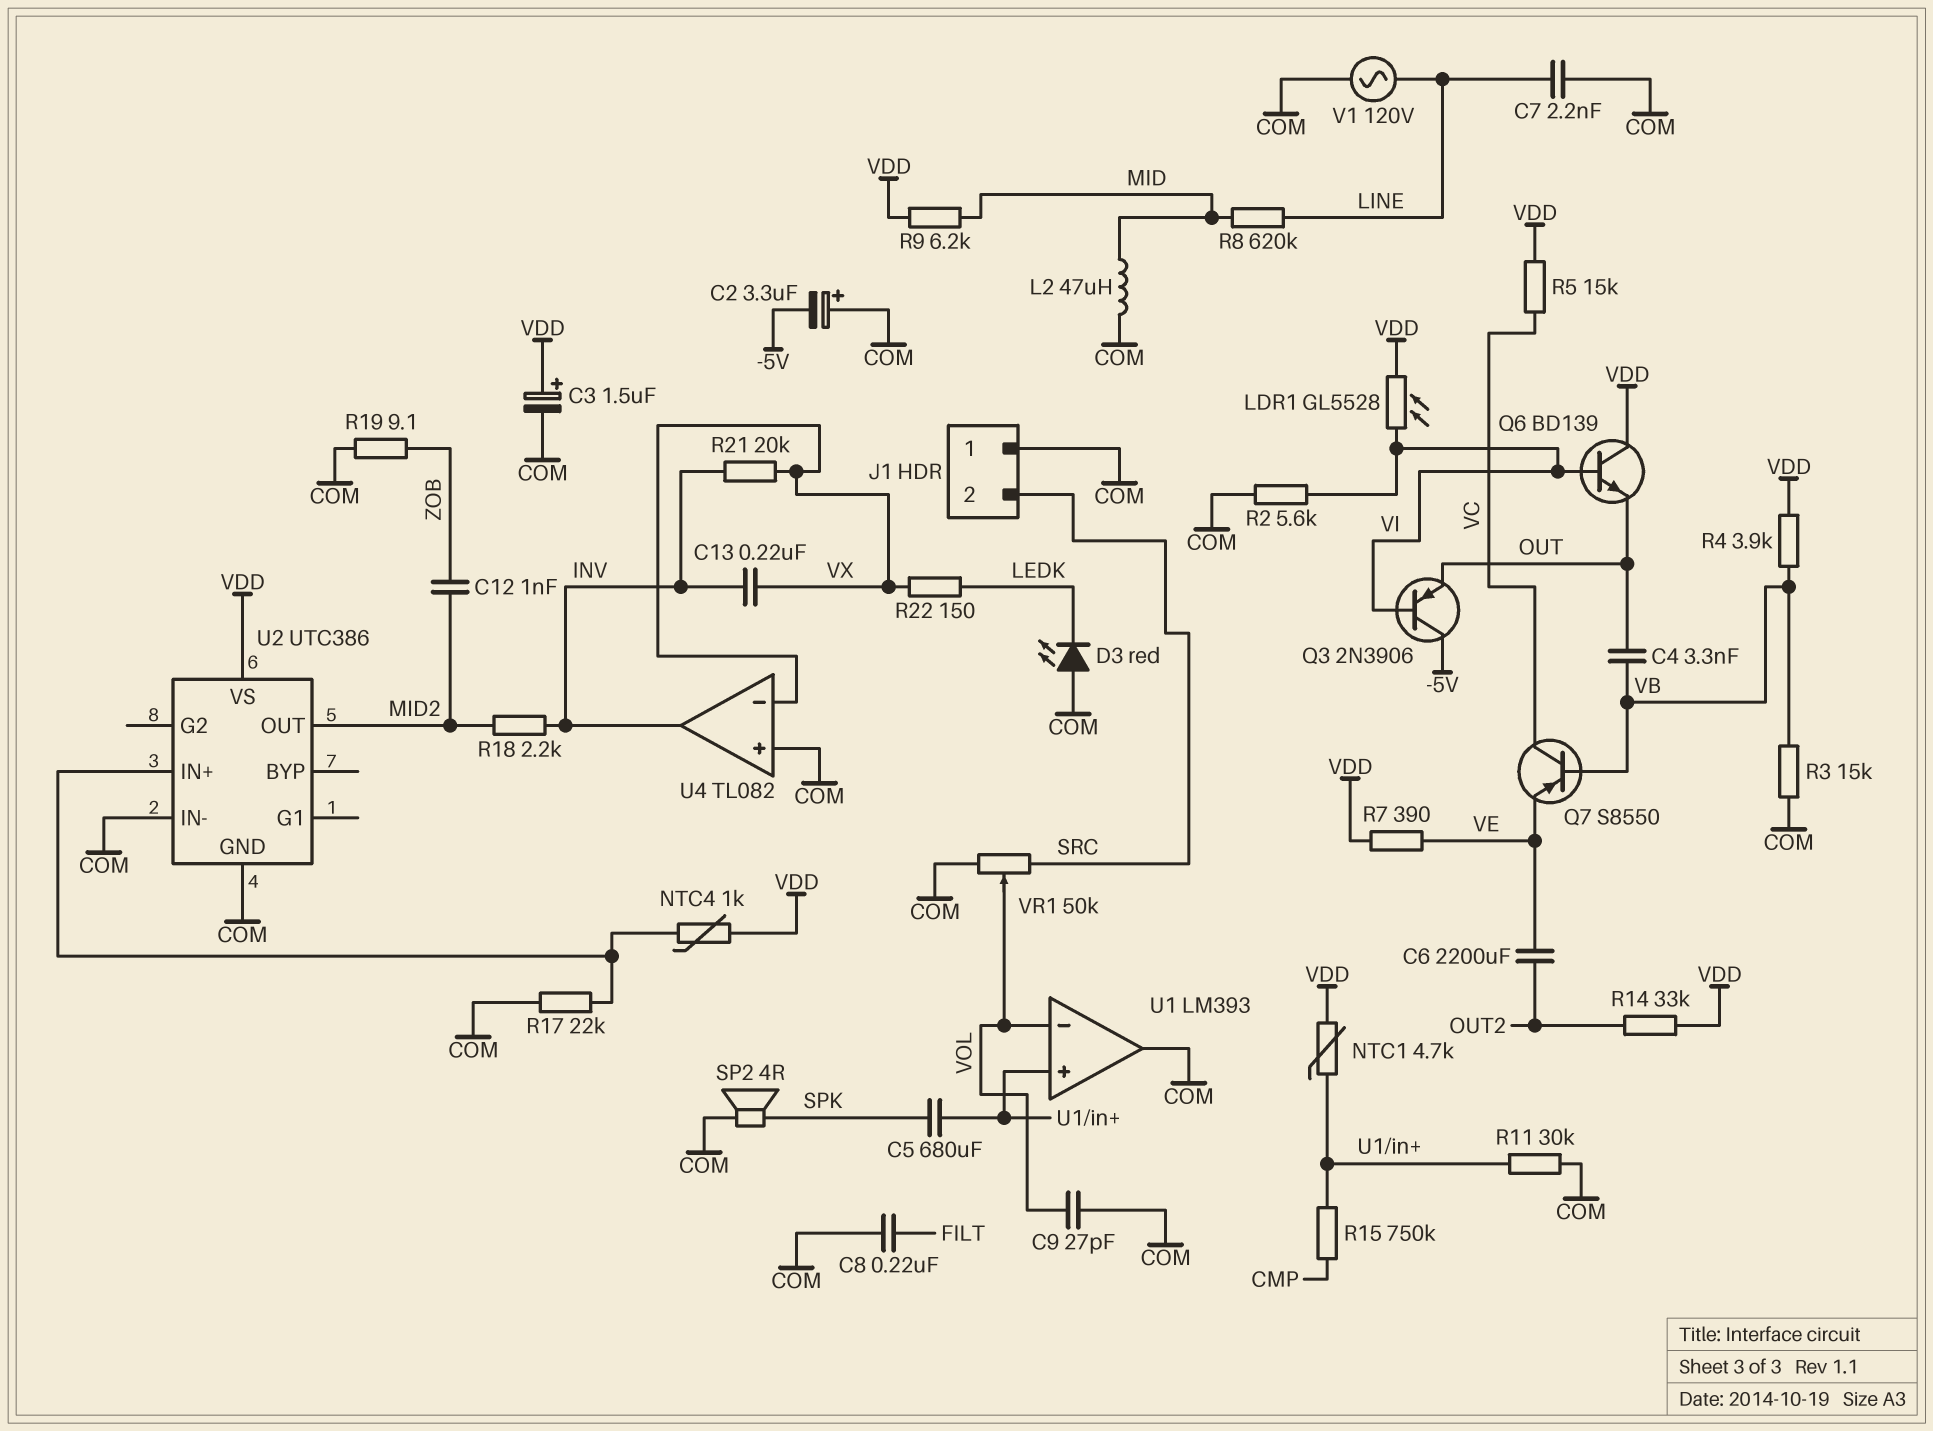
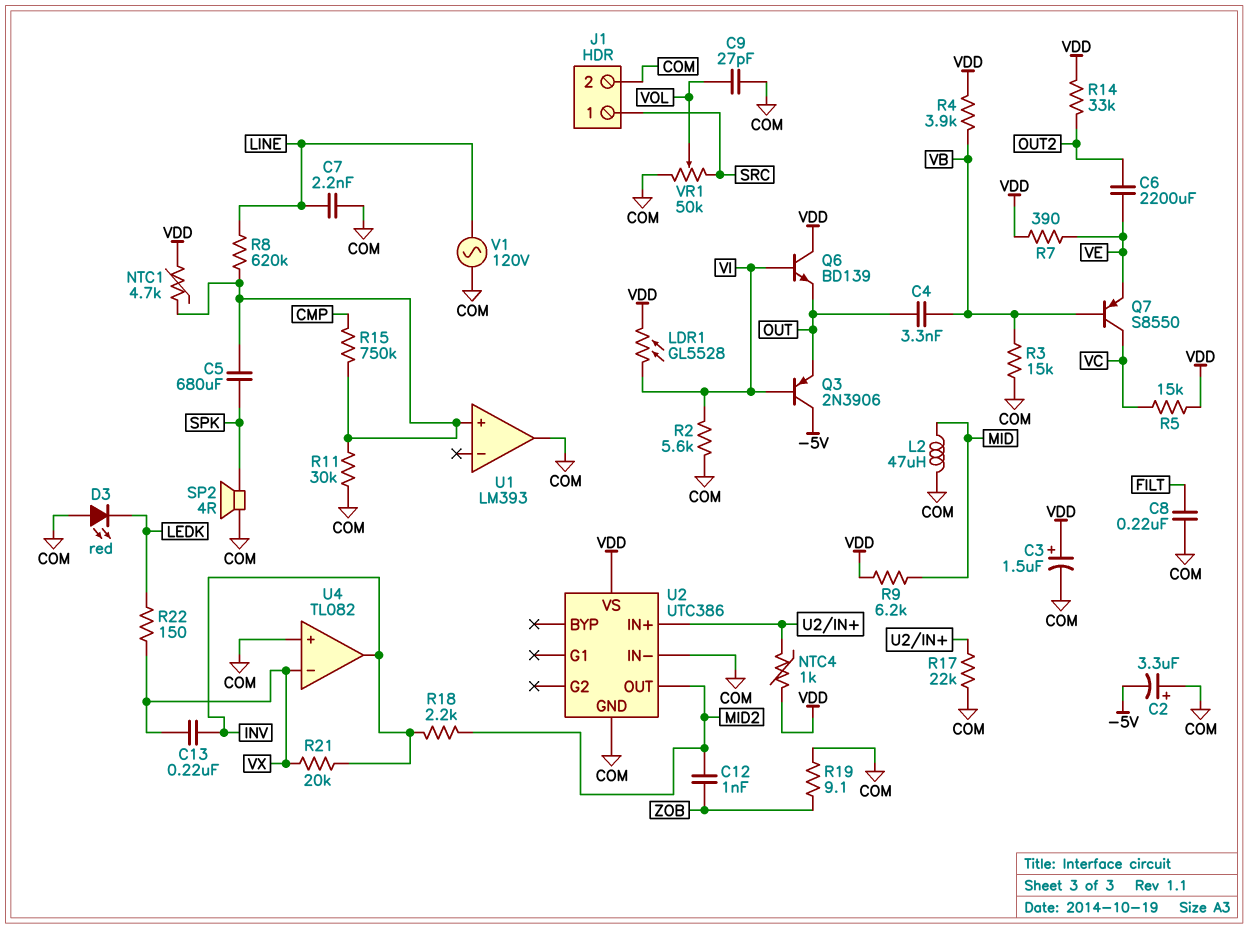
J1 pin 1: COM -> SRC
J1 pin 2: SRC -> COM
R8: 620k (LINE, MID) -> 620k (LINE, U1/in+)
U1 pin in-: VOL -> none

